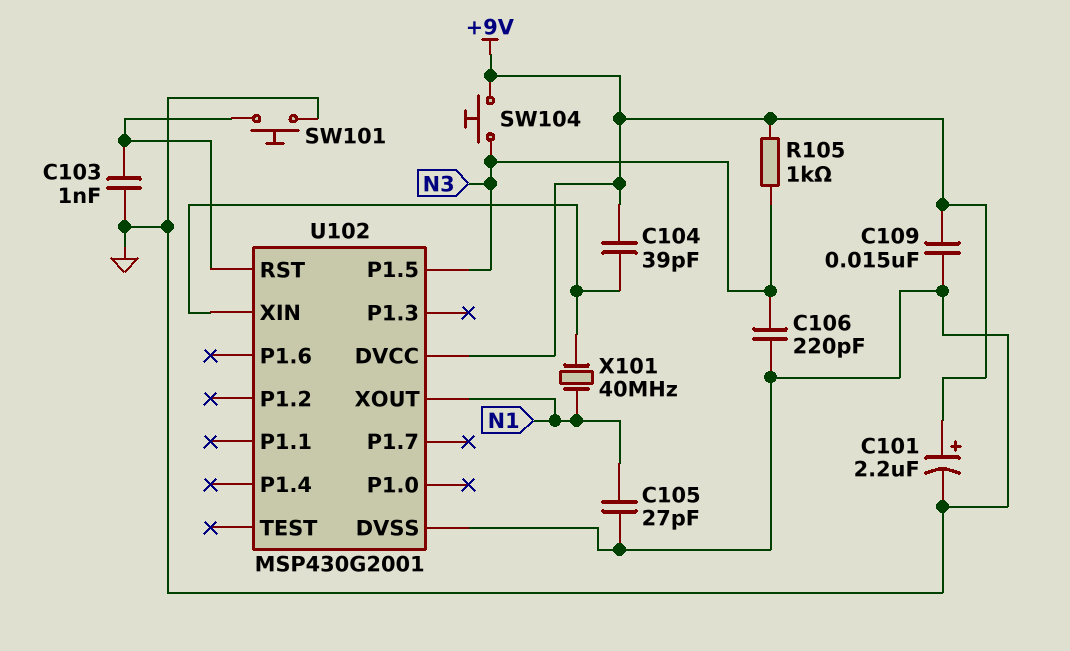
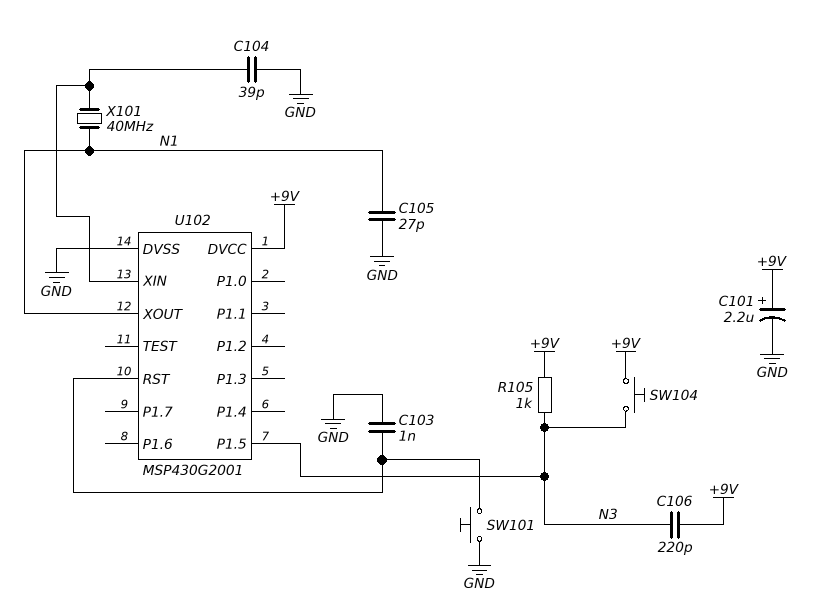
C104: 39pF (+9V, U102/XIN) -> 39pF (GND, U102/XIN)
C106: 220pF (GND, N3) -> 220pF (+9V, N3)
C109: 15nF (+9V, GND) -> none

